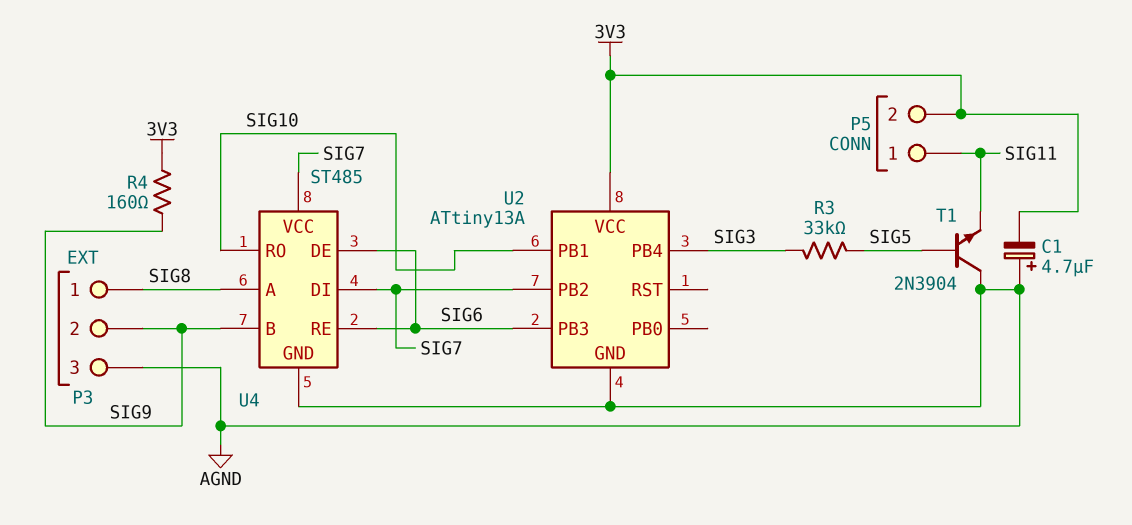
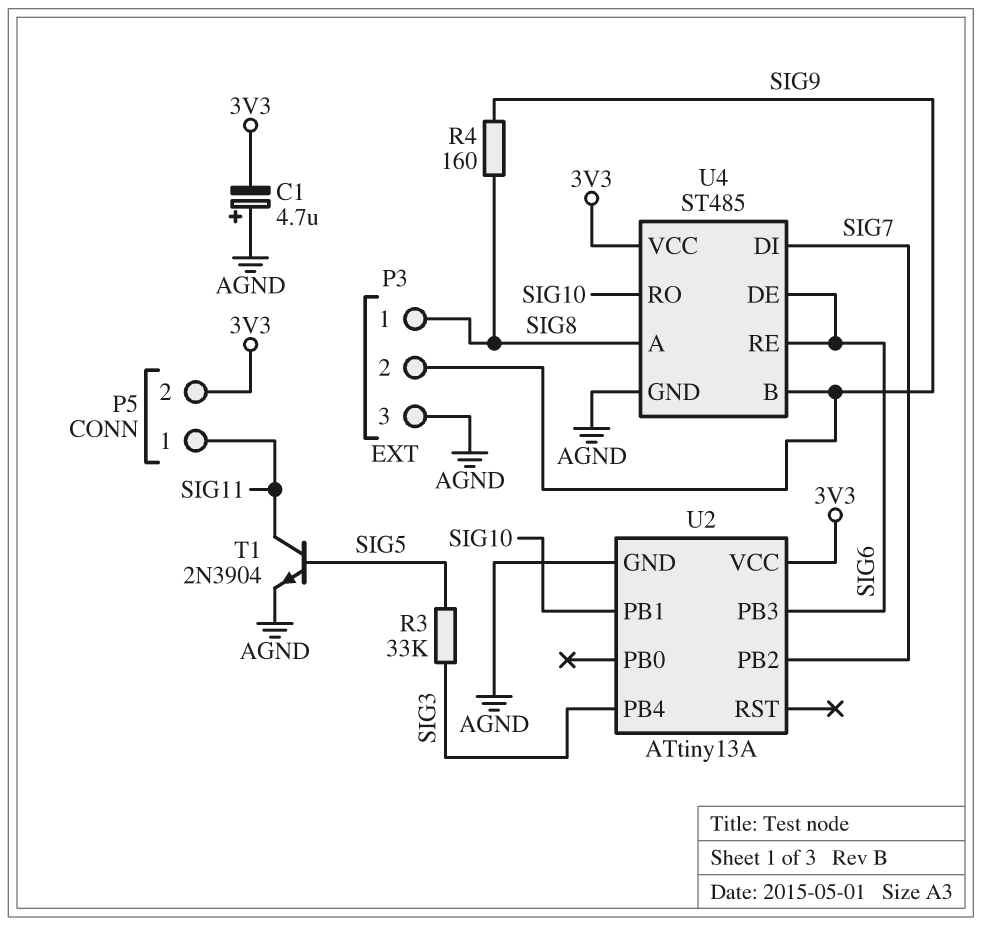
R4: 160 (3V3, SIG9) -> 160 (SIG8, SIG9)
T1: NPN 2N3904 (B SIG5, C AGND, E SIG11) -> NPN 2N3904 (B SIG5, C SIG11, E AGND)
U4 pin VCC: SIG7 -> 3V3

